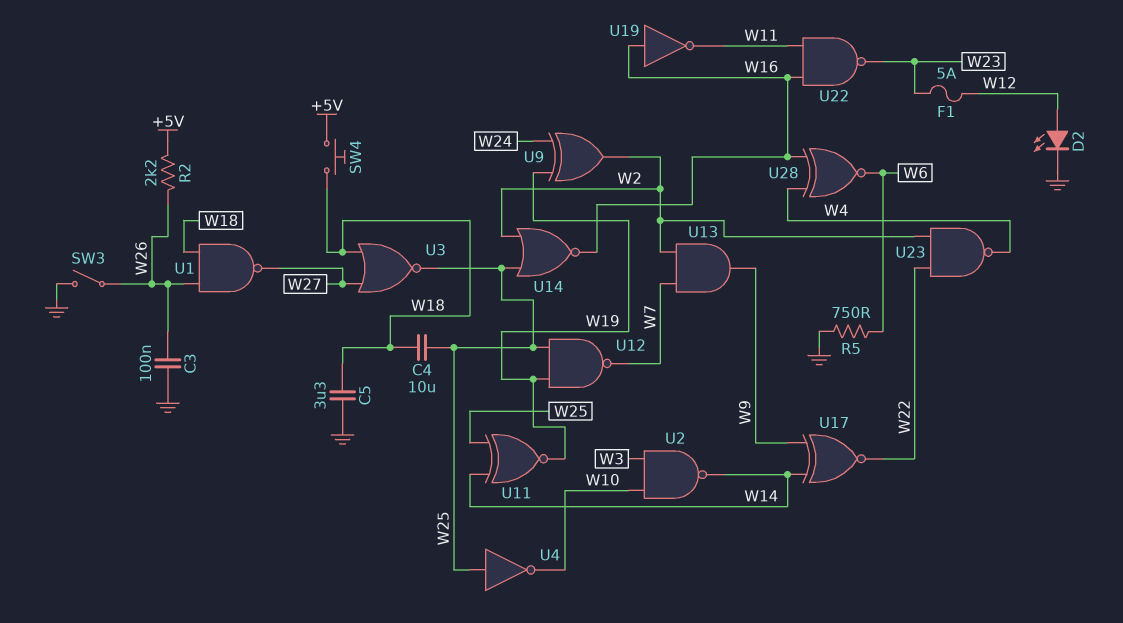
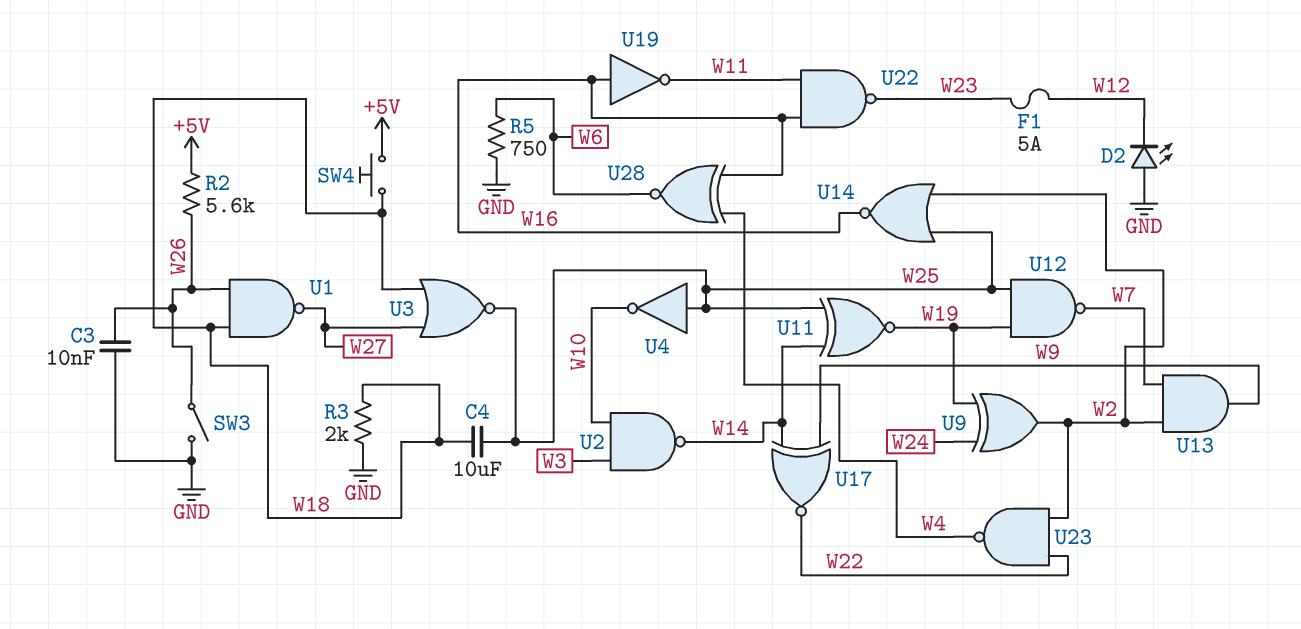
C3: 100nF (GND, W26) -> 10nF (GND, W26)
C5: 3.3uF (GND, W18) -> none
D2: LED (A W12, K GND) -> LED (A GND, K W12)
R2: 2.2k (+5V, W26) -> 5.6k (+5V, W26)
R3: none -> 2k (GND, W18)

